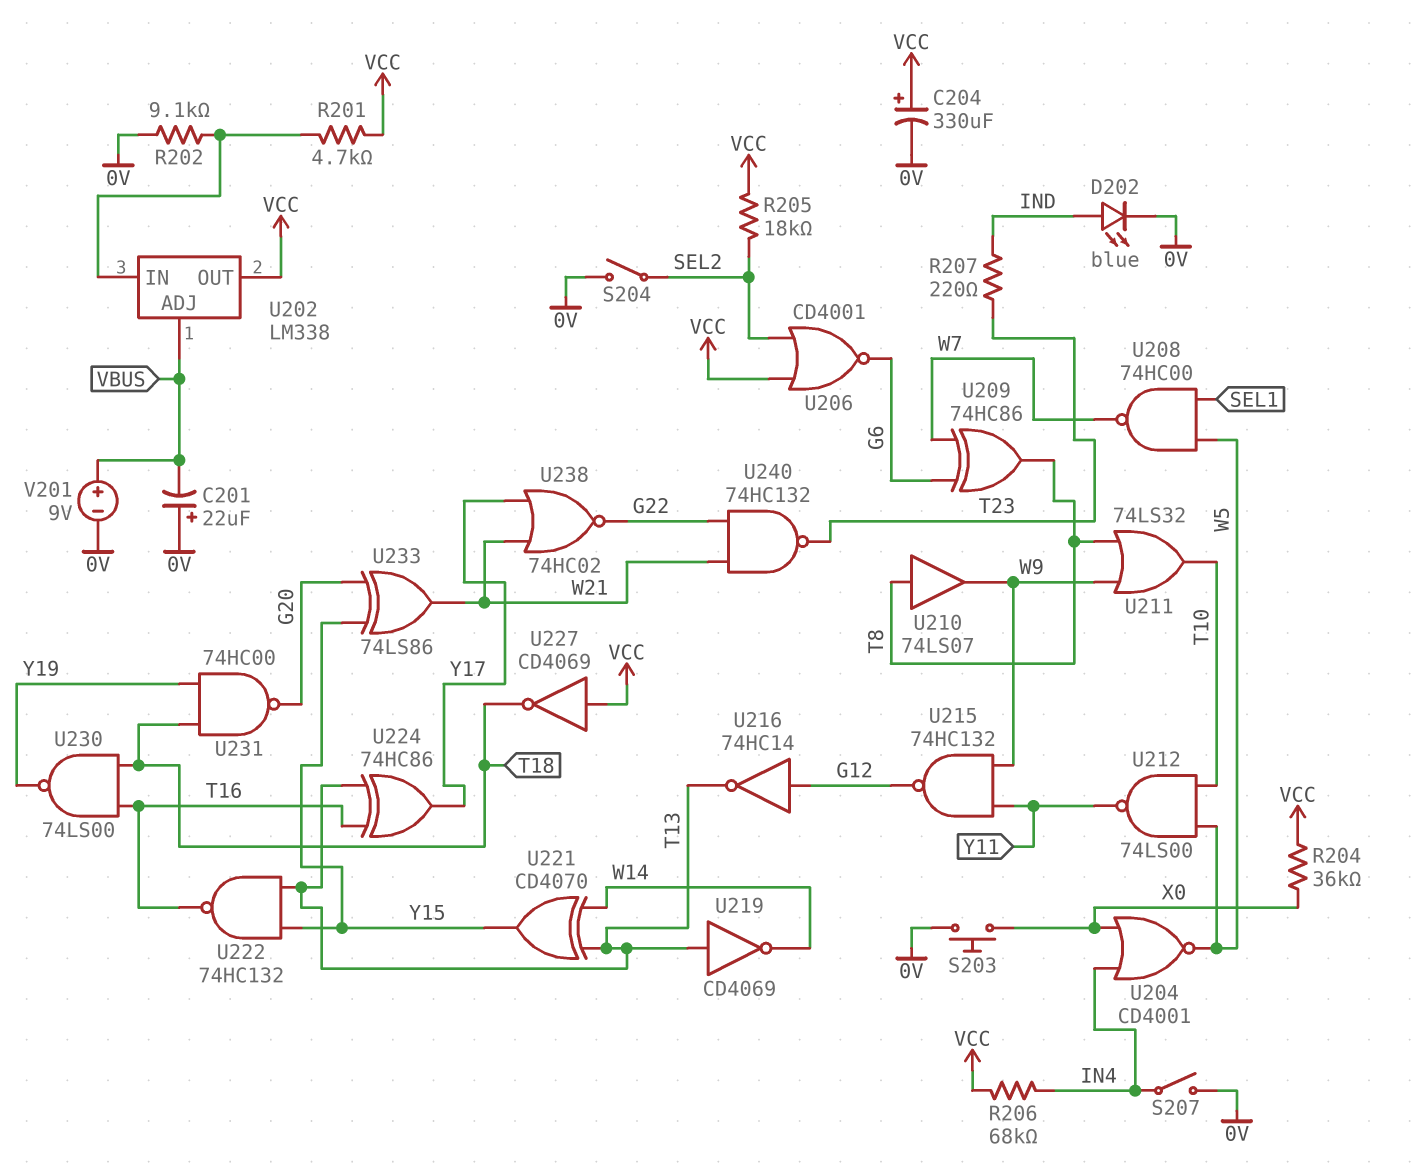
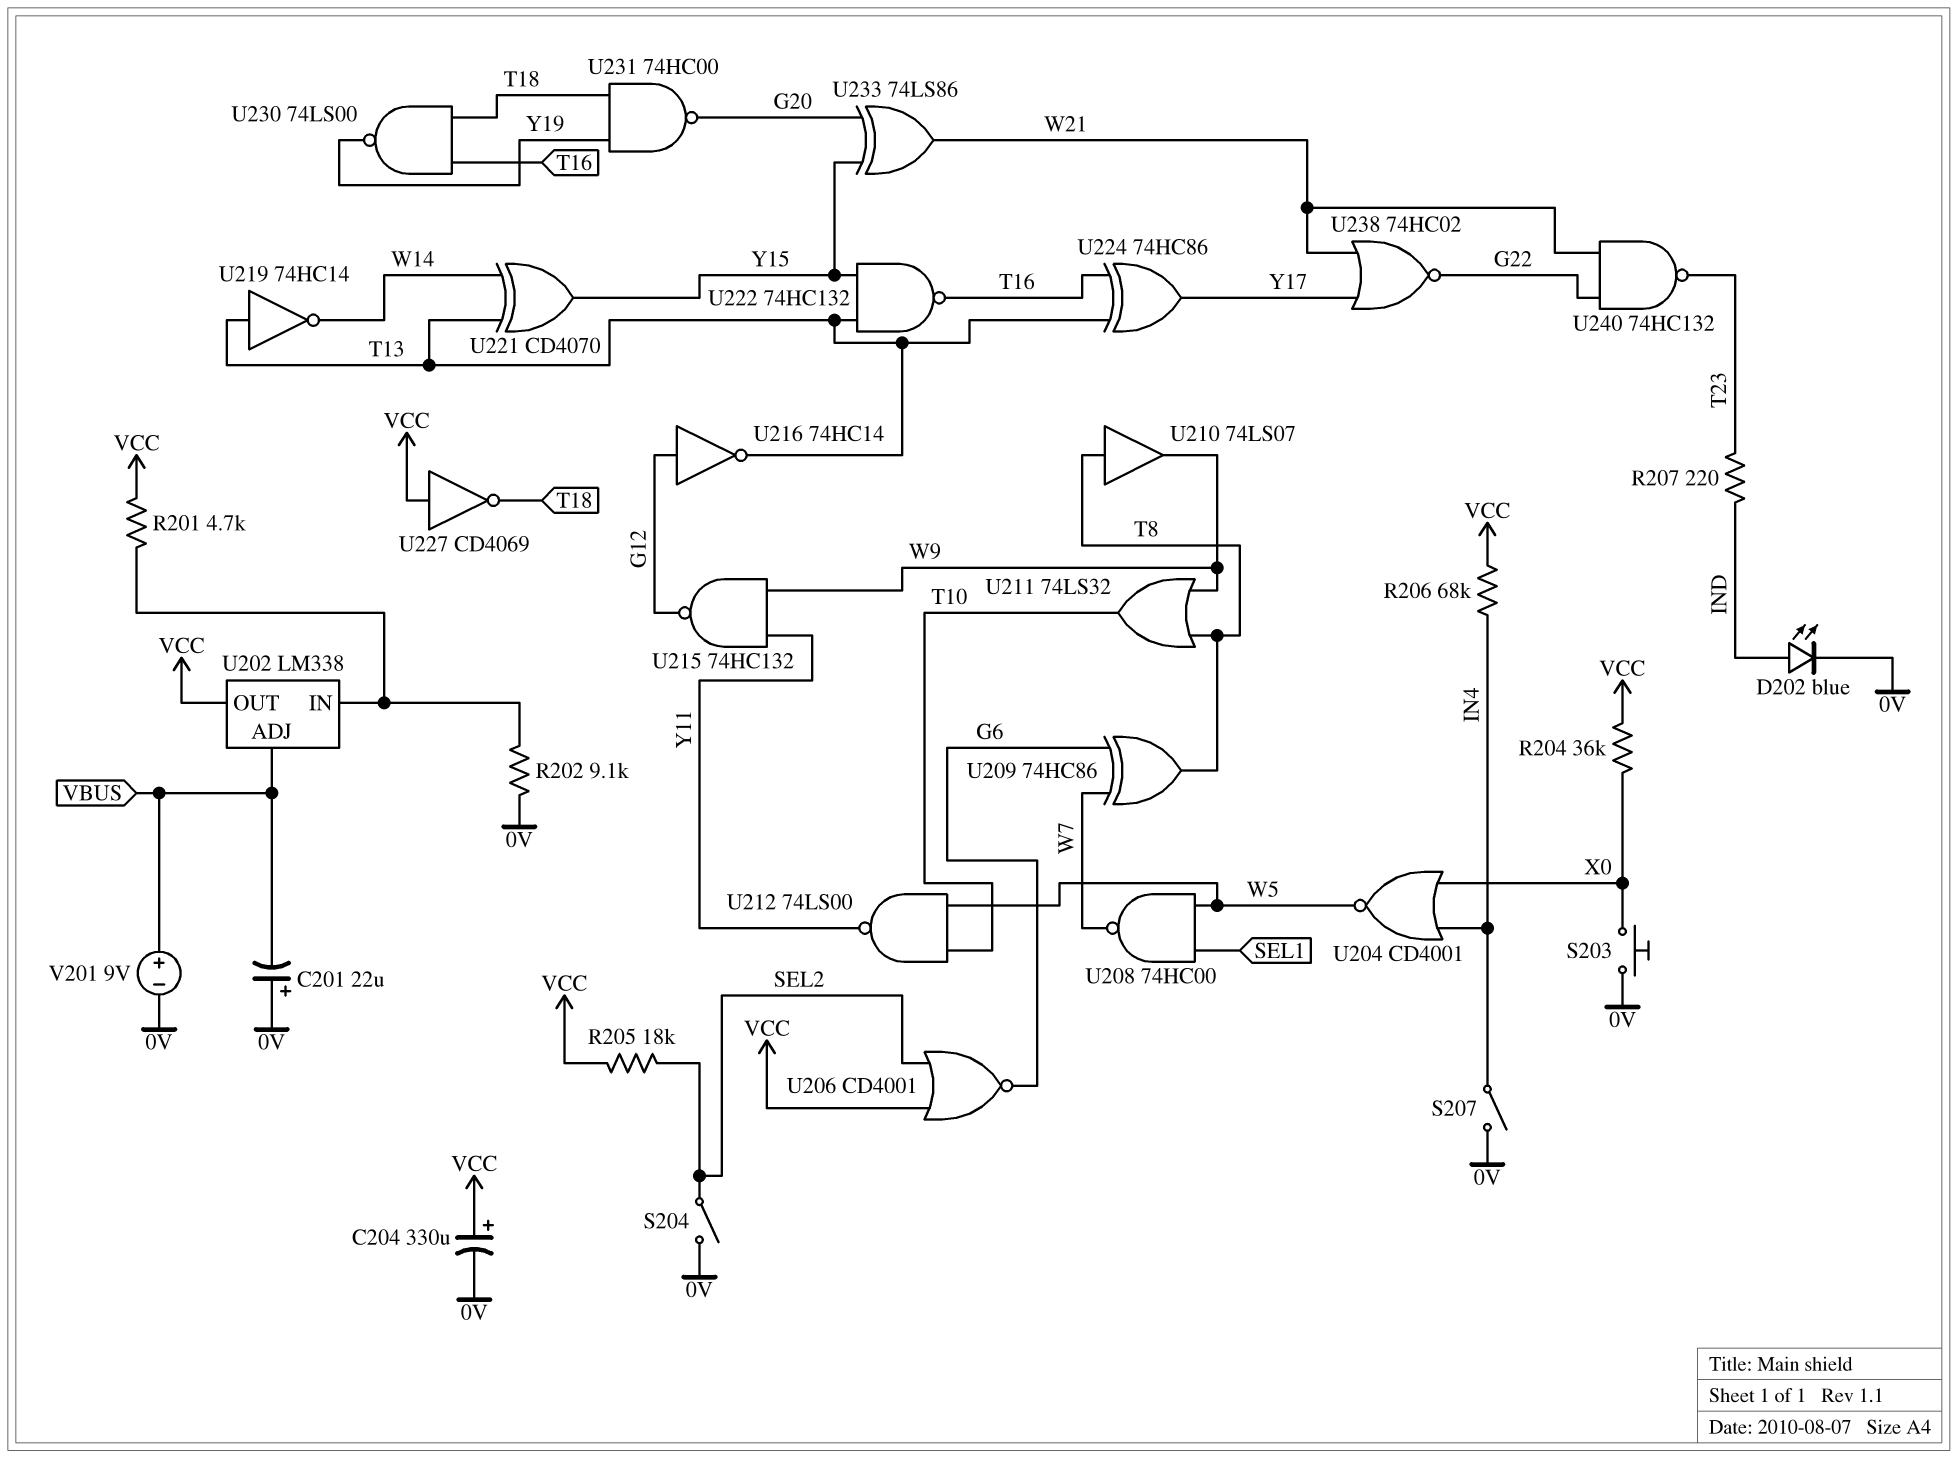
U219: NOT CD4069 (in T13, out W14) -> NOT 74HC14 (in T13, out W14)

